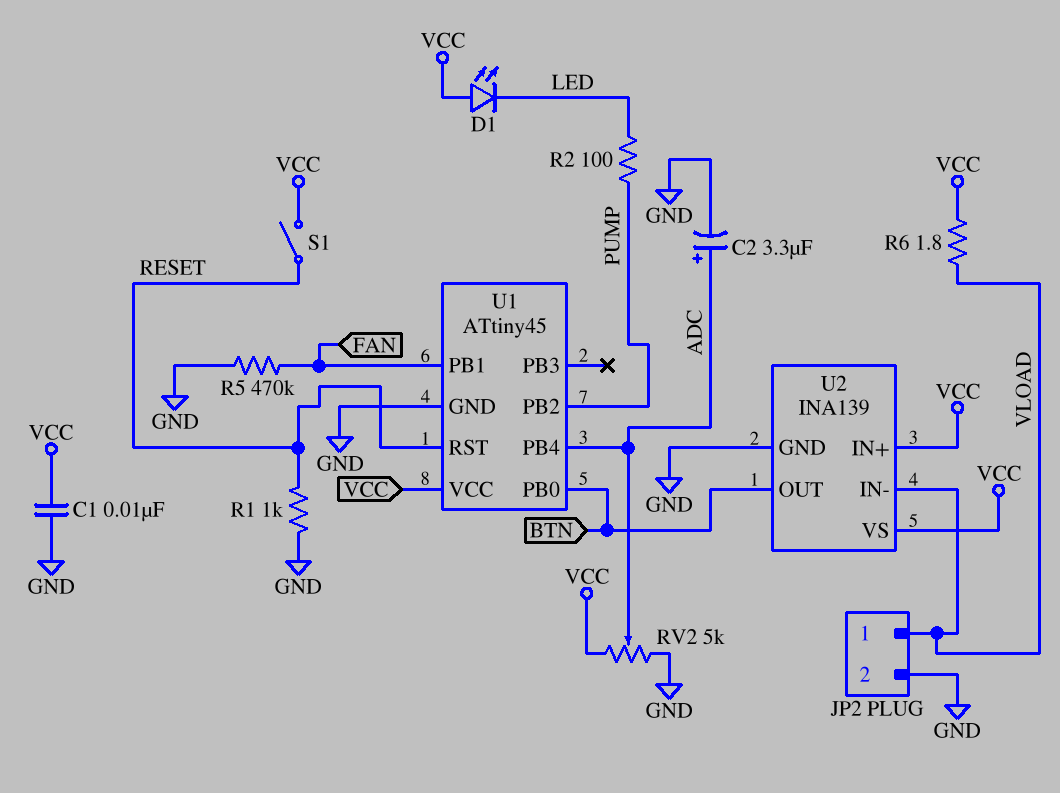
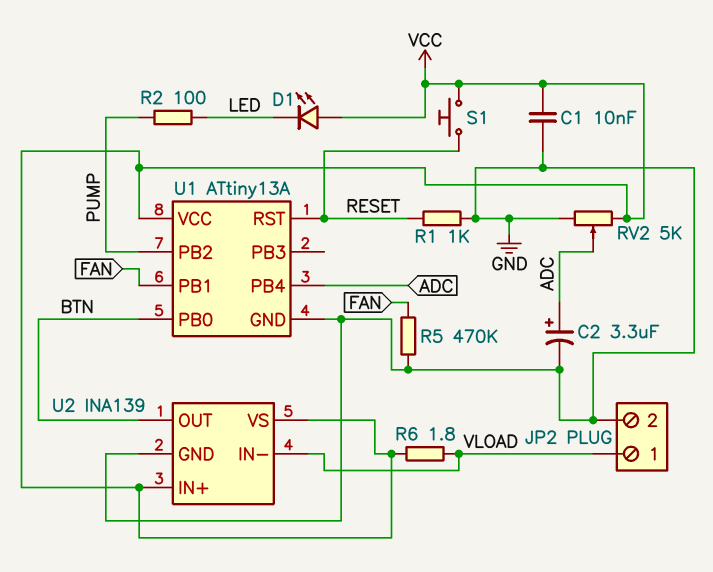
S1: switch (RESET, VCC) -> button (RESET, VCC)
U1: ATtiny45 -> ATtiny13A

